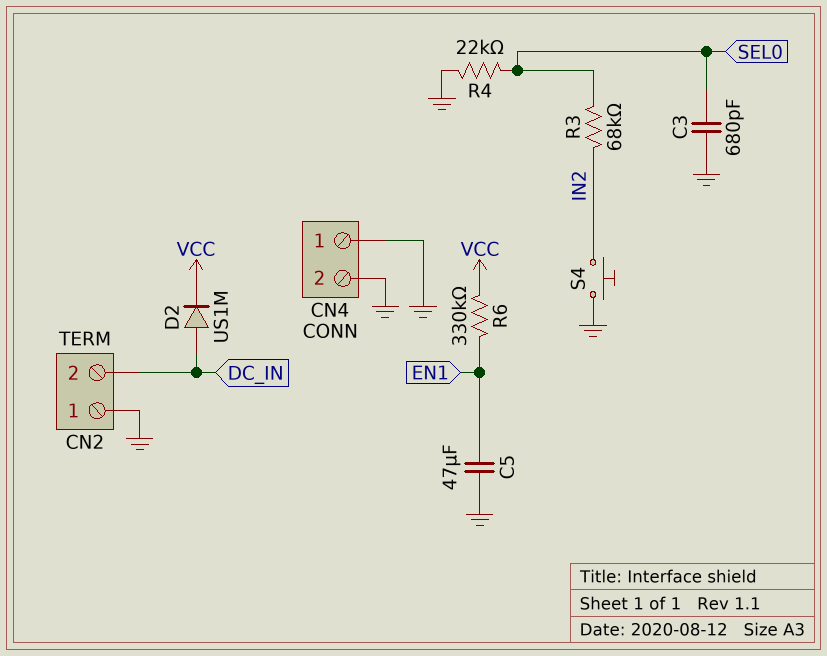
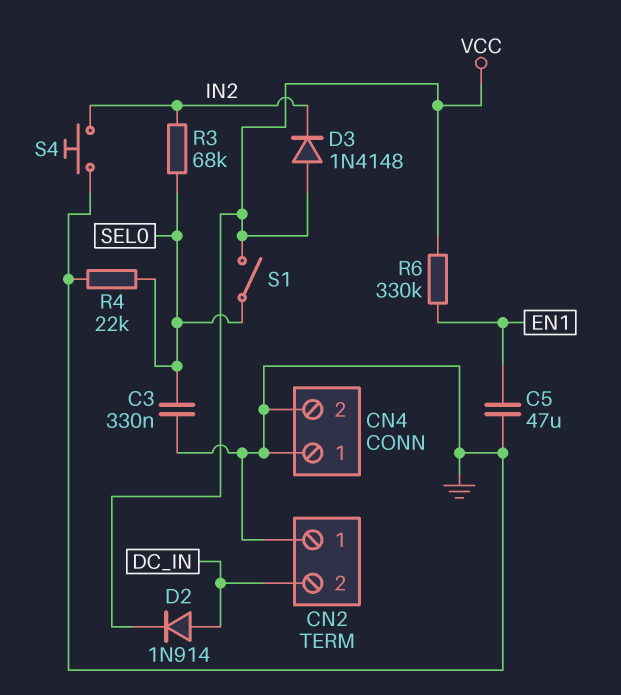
C3: 680pF (GND, SEL0) -> 330nF (GND, SEL0)
D2: diode US1M (A DC_IN, K VCC) -> diode 1N914 (A DC_IN, K VCC)
D3: none -> diode 1N4148 (A VCC, K IN2)
S1: none -> switch (SEL0, VCC)

